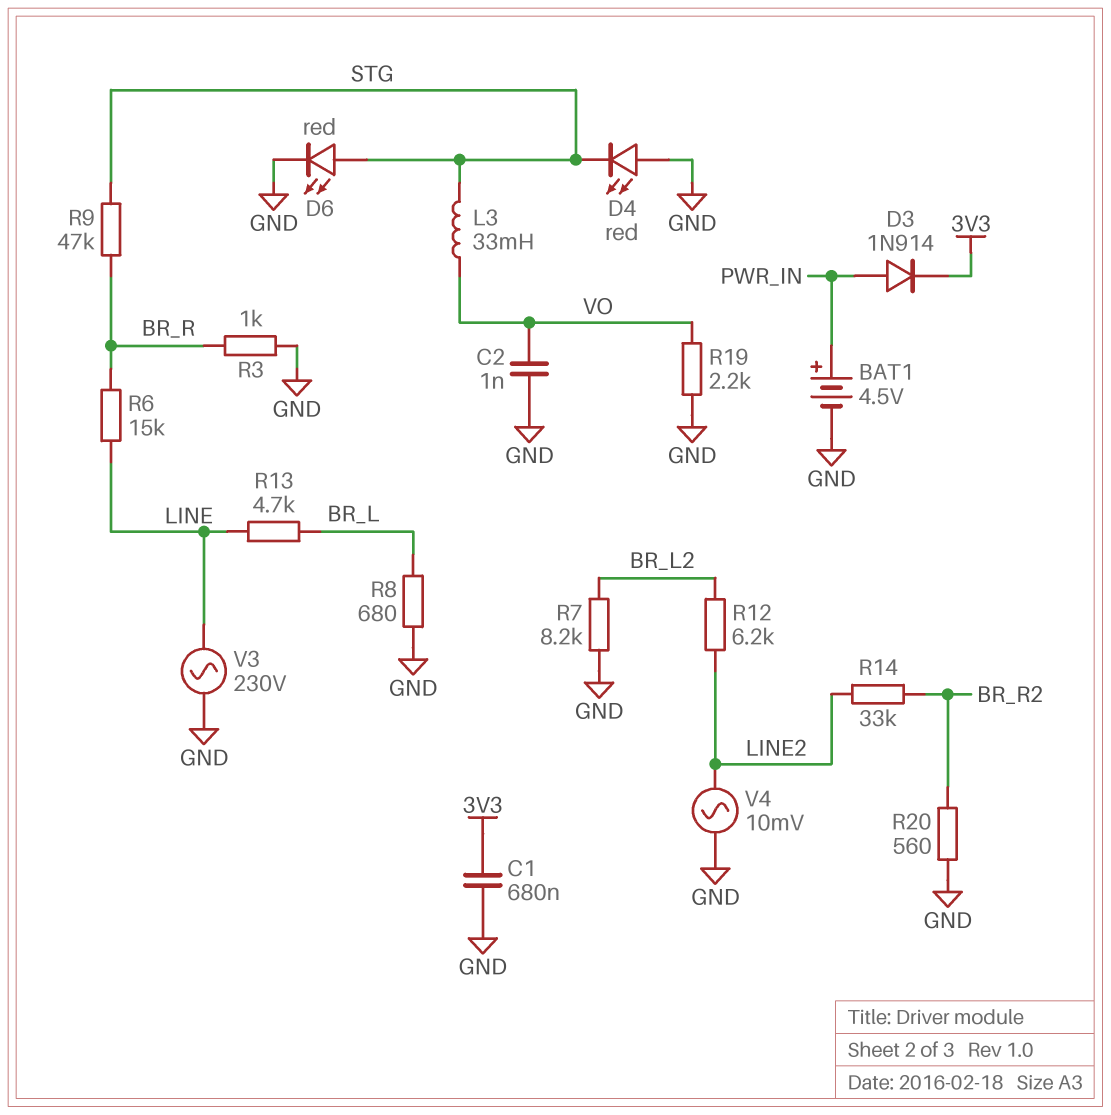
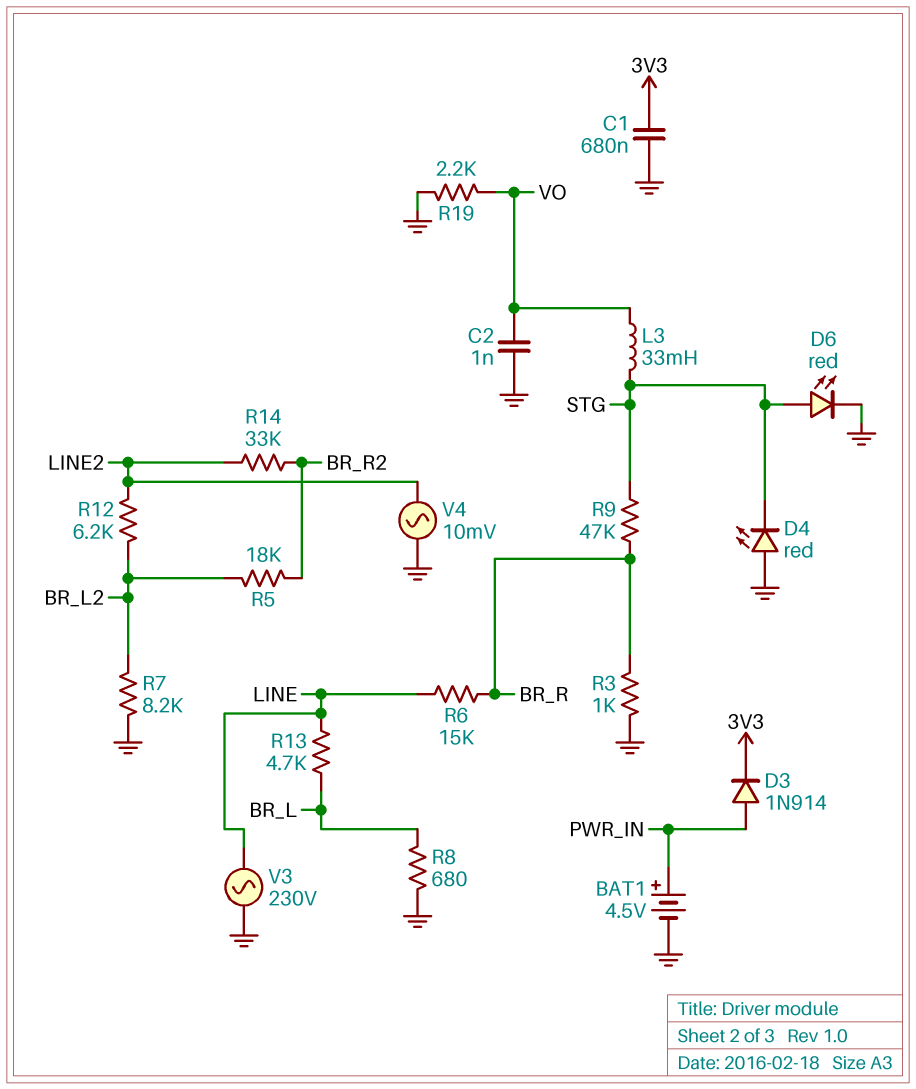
R5: none -> 18k (BR_L2, BR_R2)
R20: 560 (BR_R2, GND) -> none

